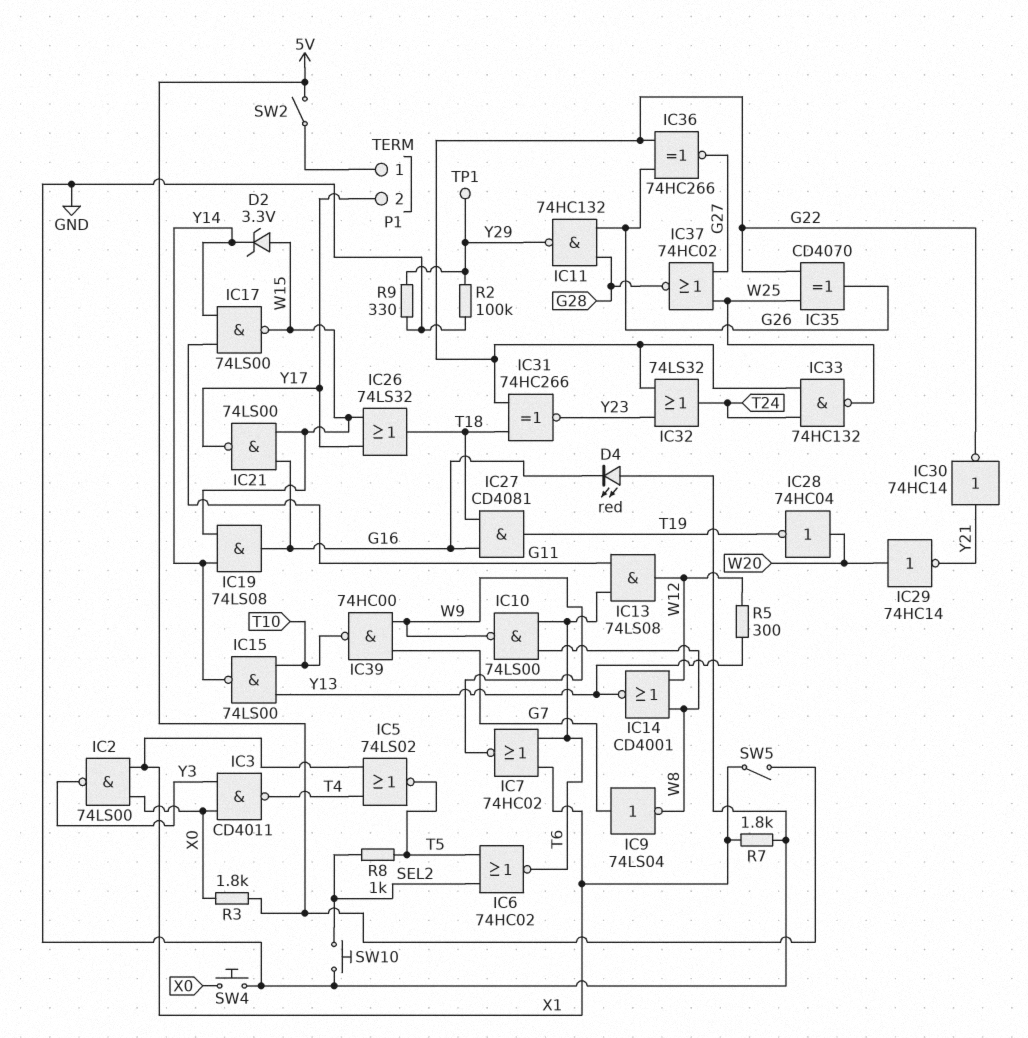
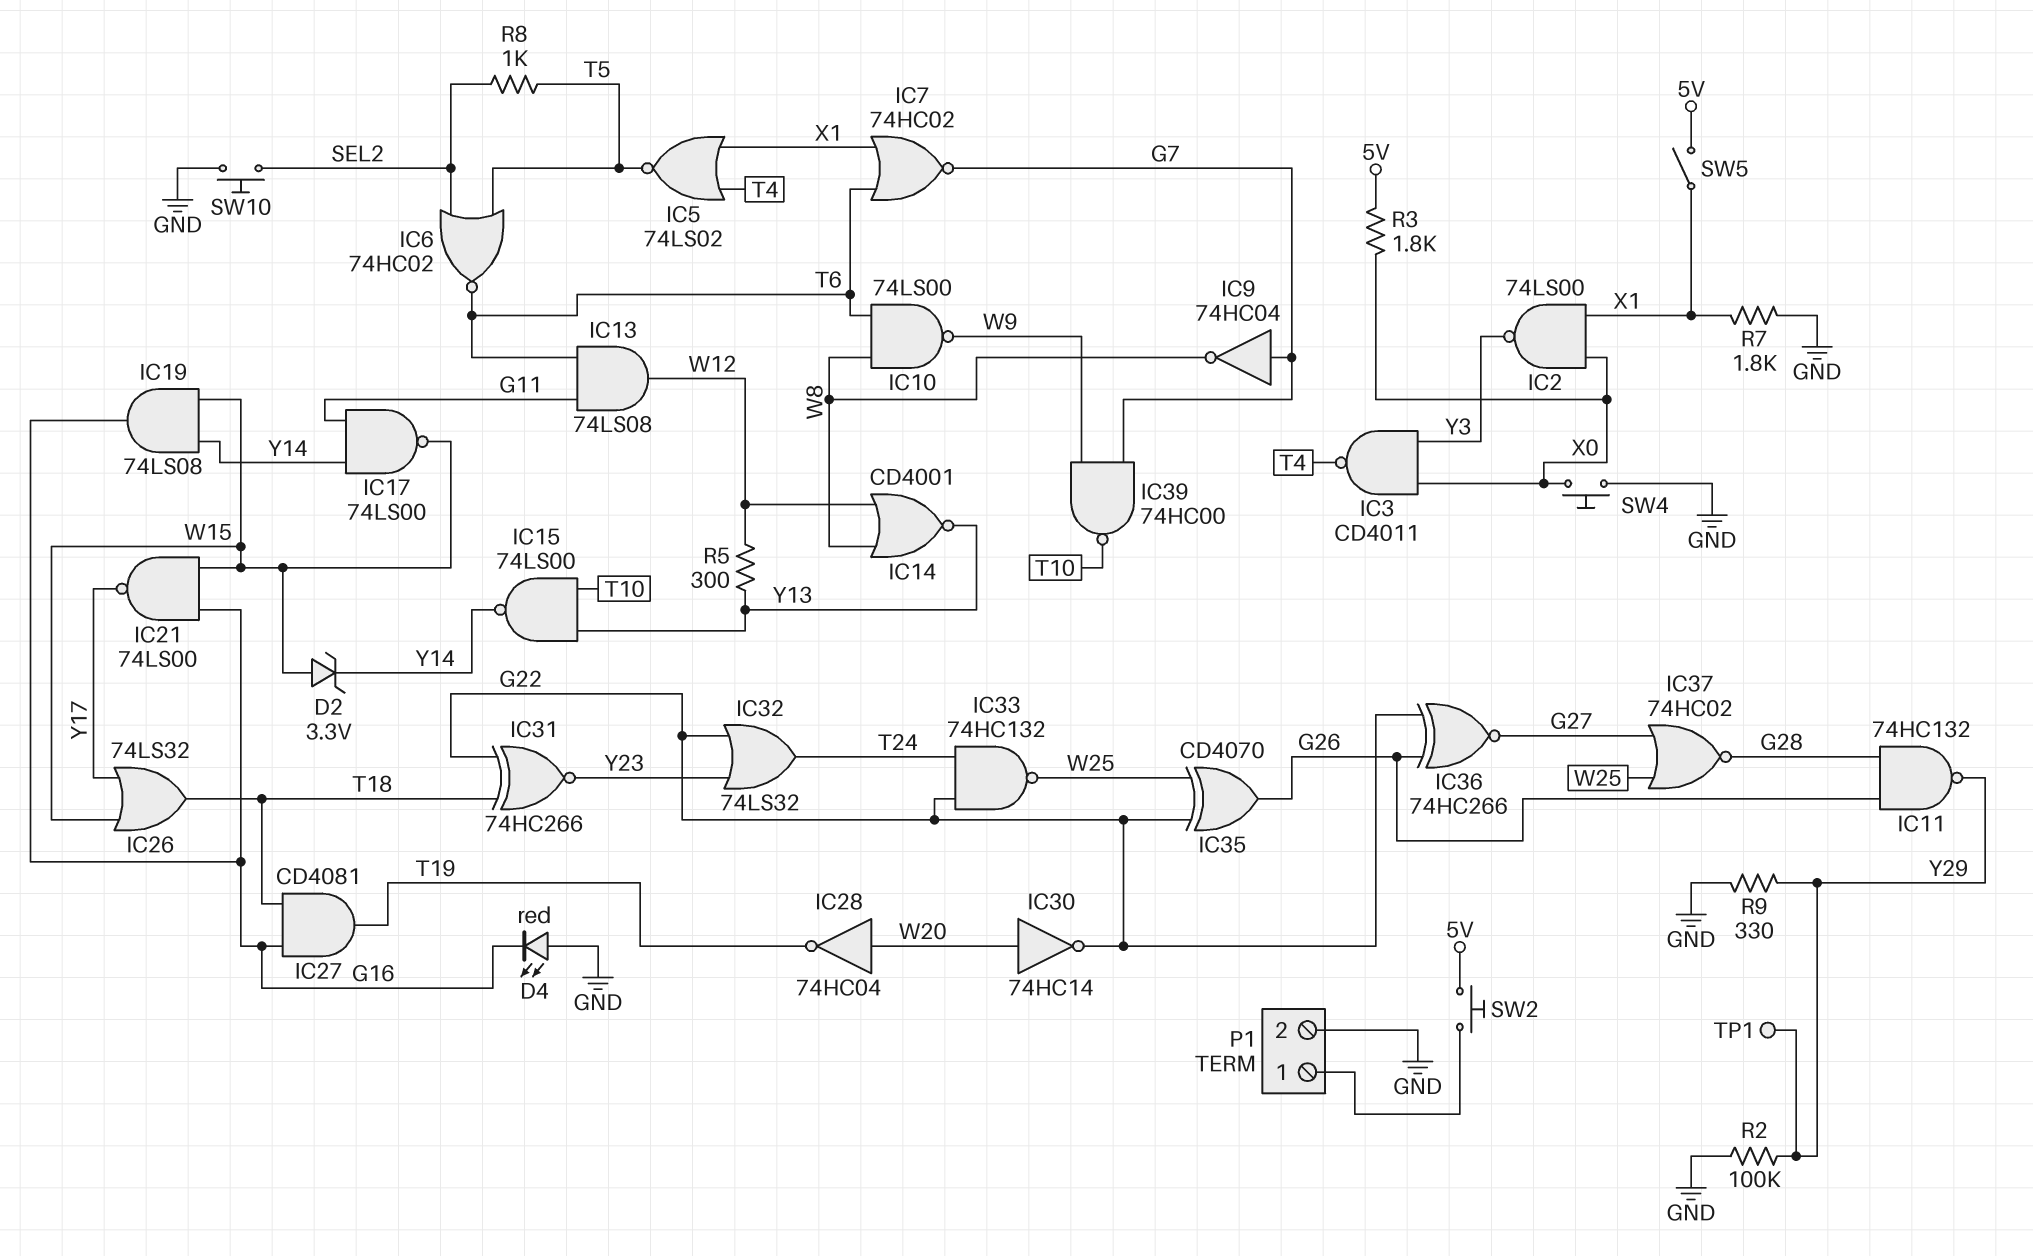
IC7: NOR 74HC02 (in T6, in X1, out W9) -> NOR 74HC02 (in T6, in X1, out G7)
IC9: NOT 74LS04 (in G7, out W8) -> NOT 74HC04 (in G7, out W8)
IC29: NOT 74HC14 (in W20, out Y21) -> none
IC30: NOT 74HC14 (in Y21, out G22) -> NOT 74HC14 (in W20, out G22)
P1 pin 2: Y17 -> GND
SW2: switch (5V, P1/1) -> button (5V, P1/1)

